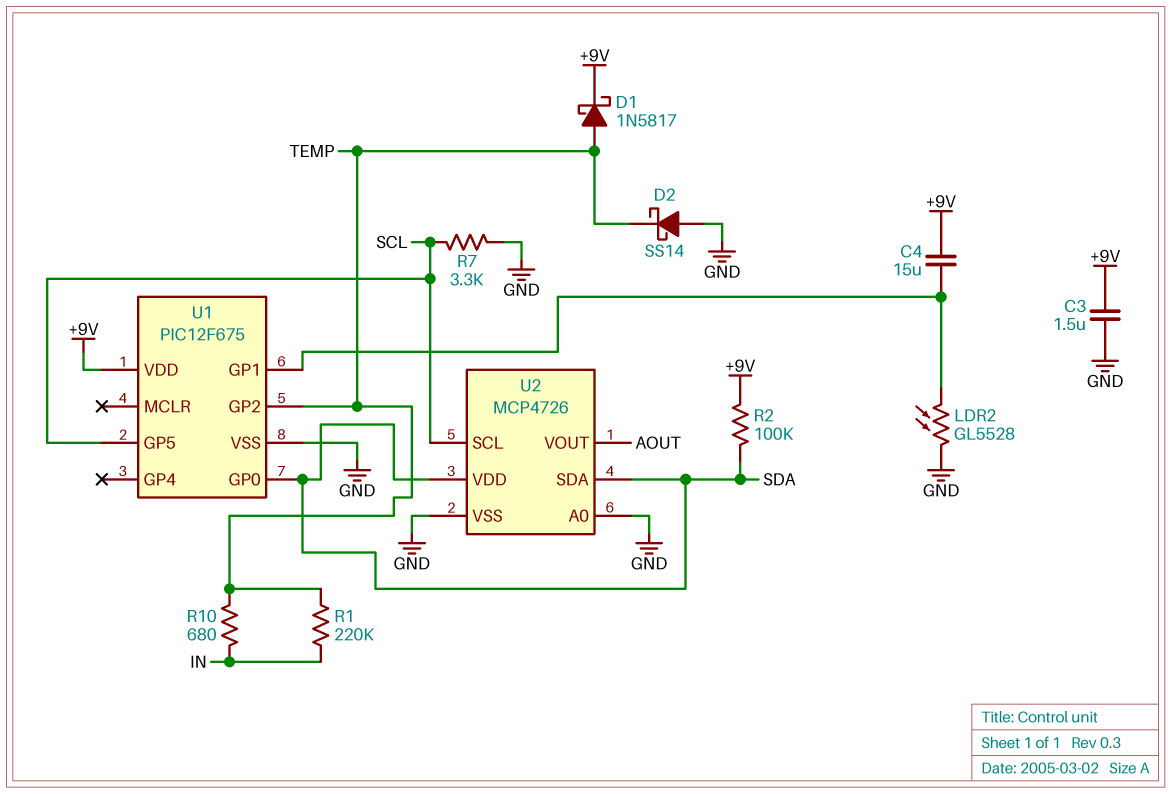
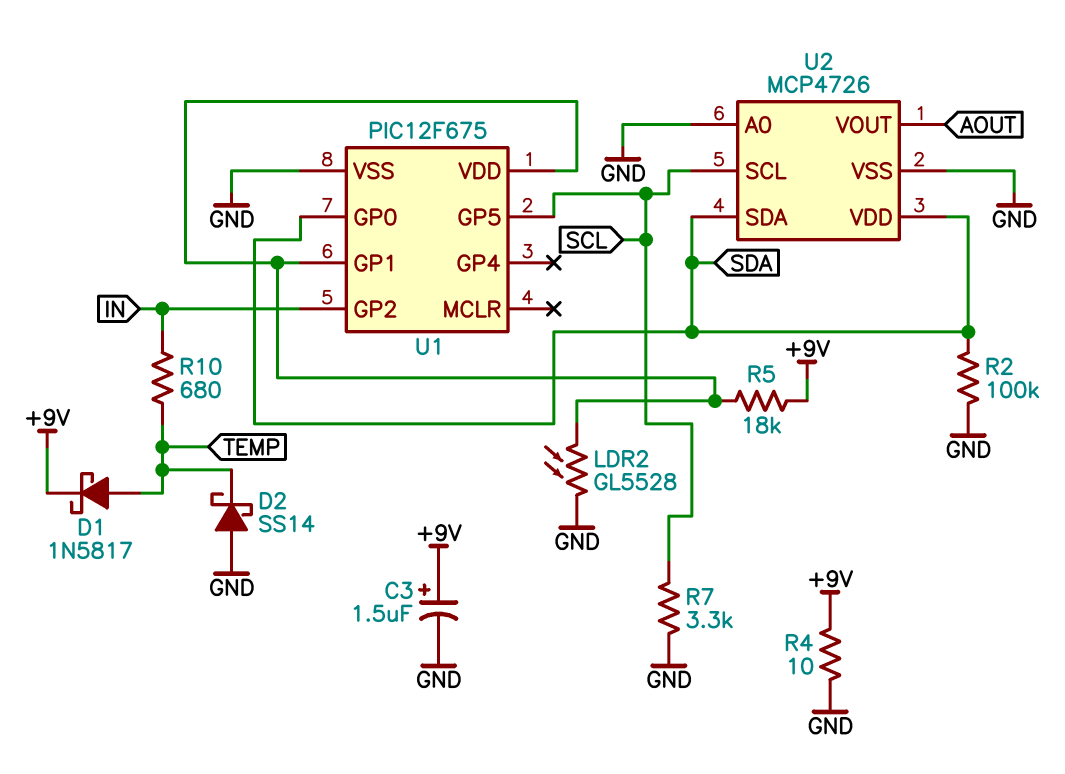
C3: 1.5uF (+9V, GND) -> 1.5uF (plus +9V, minus GND)
C4: 15uF (+9V, U1/GP1) -> none
R1: 220k (IN, TEMP) -> none
R2: 100k (+9V, SDA) -> 100k (GND, SDA)
R4: none -> 10 (+9V, GND)
R5: none -> 18k (+9V, U1/GP1)
U1 pin GP2: TEMP -> IN
U1 pin VDD: +9V -> U1/GP1

